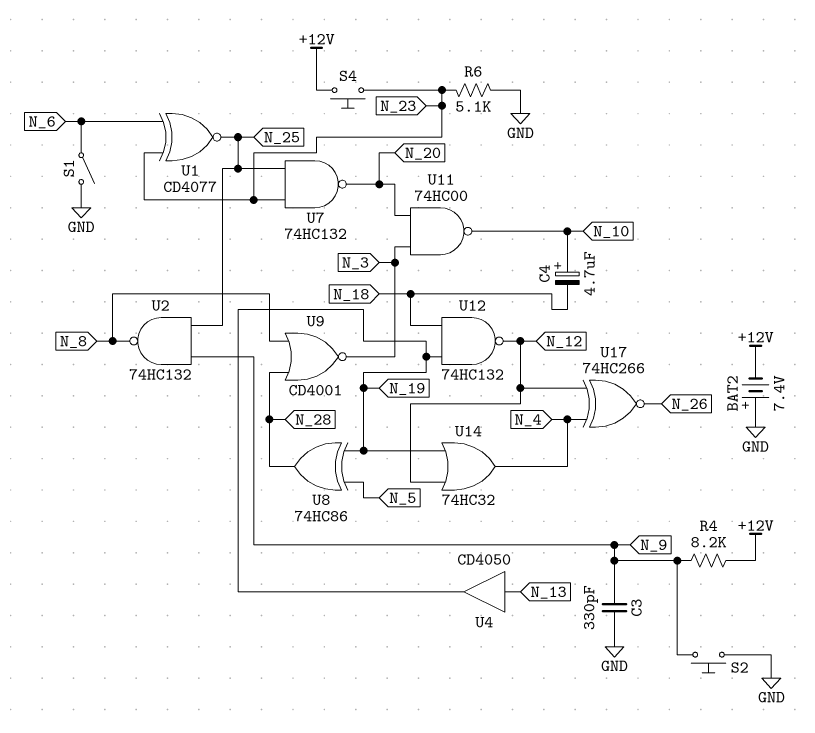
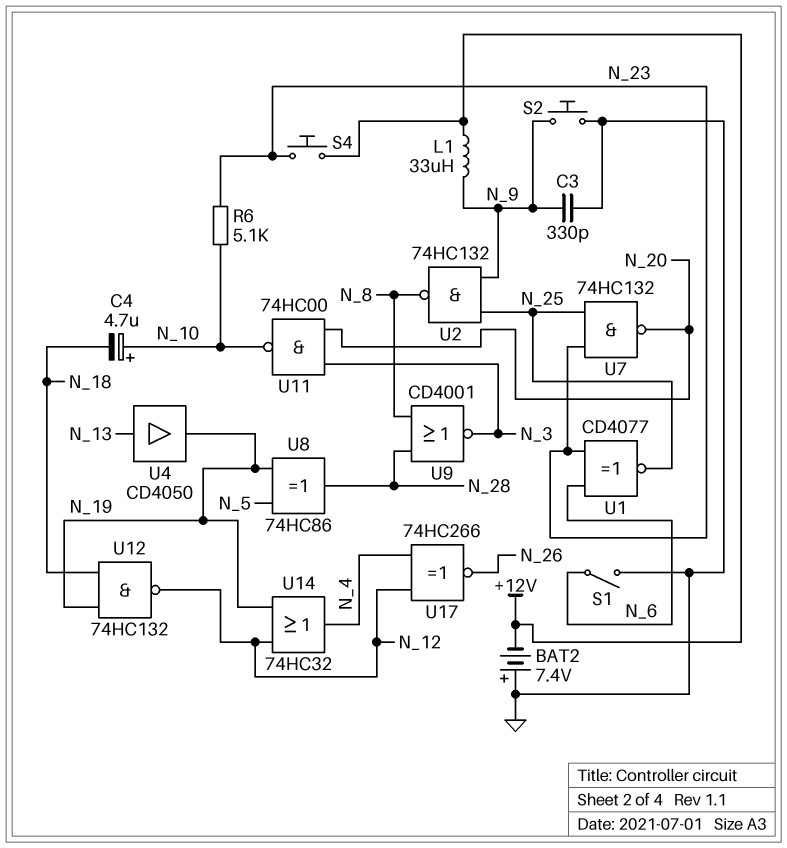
L1: none -> 33uH (+12V, N_9)
R4: 8.2k (+12V, N_9) -> none
R6: 5.1k (GND, N_23) -> 5.1k (N_10, N_23)

